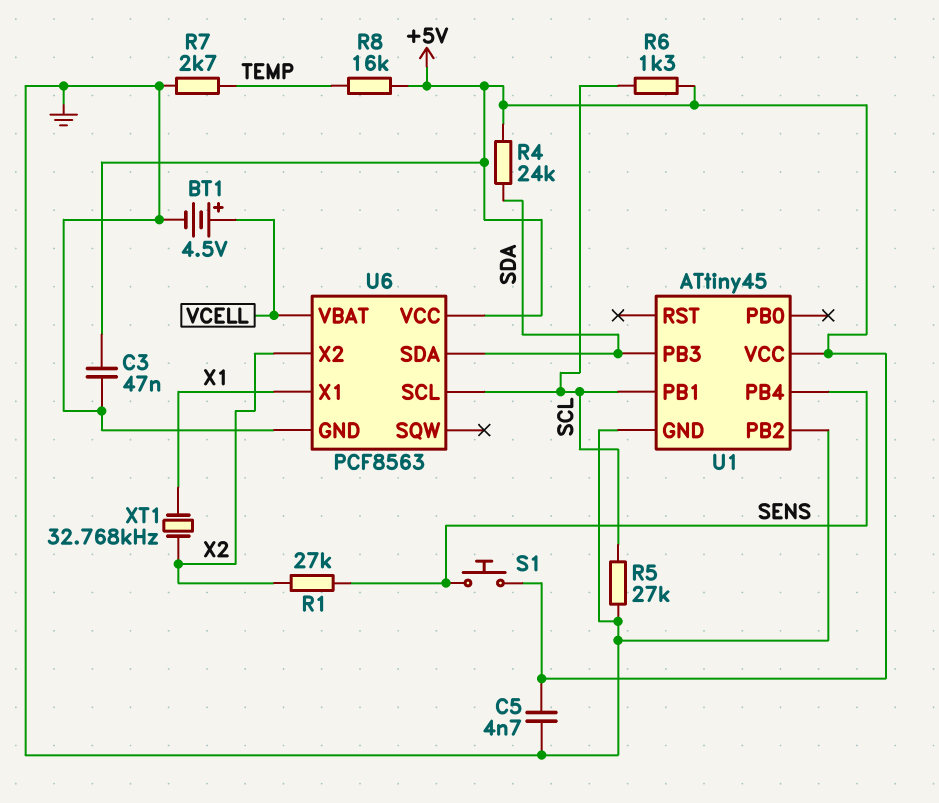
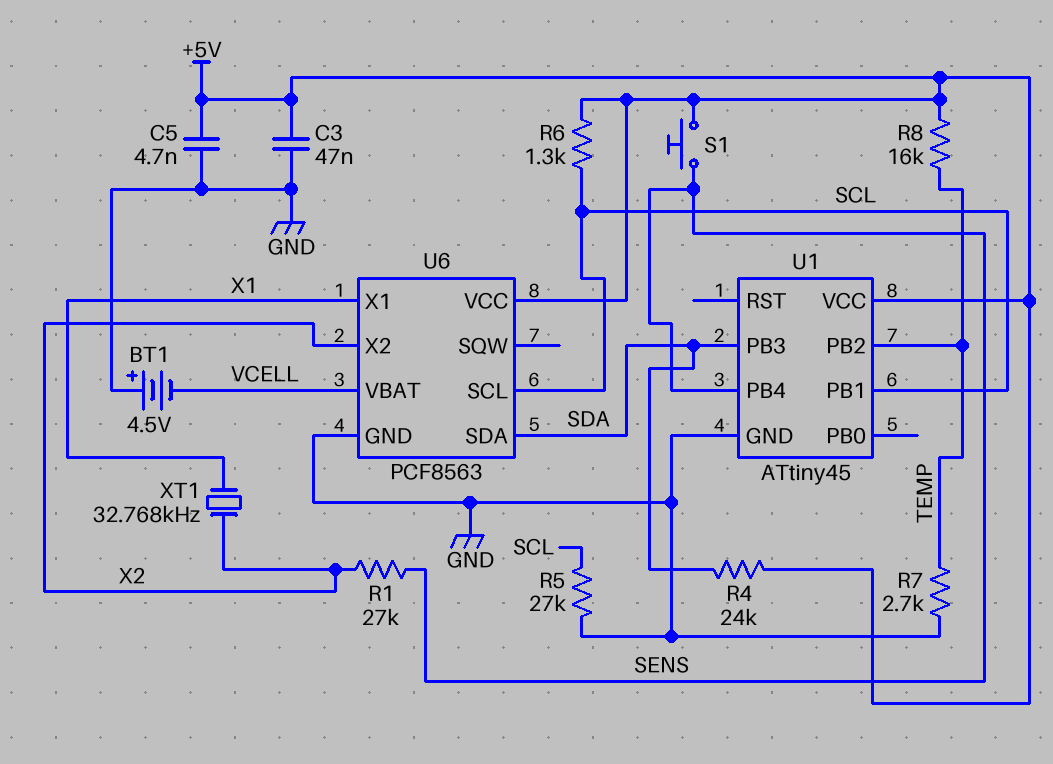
BT1: 4.5V (plus VCELL, minus GND) -> 4.5V (plus GND, minus VCELL)
U1 pin PB2: GND -> TEMP

